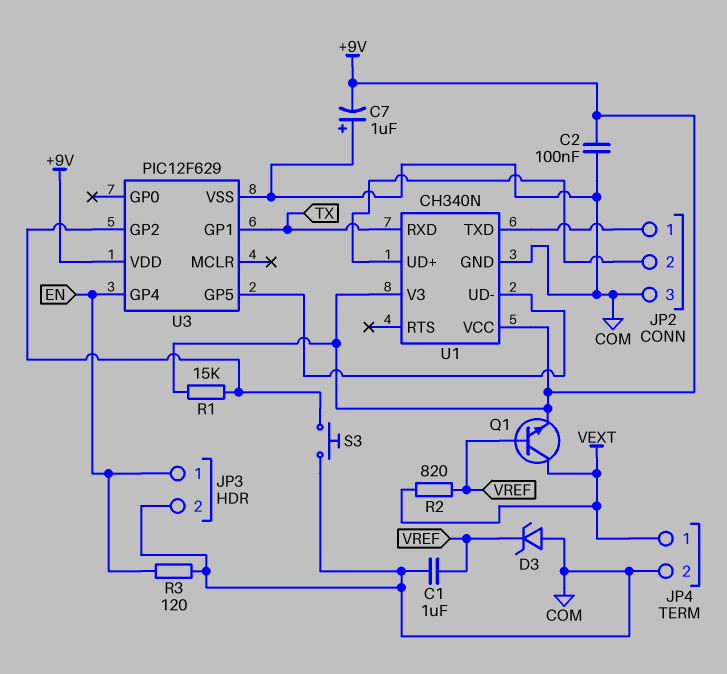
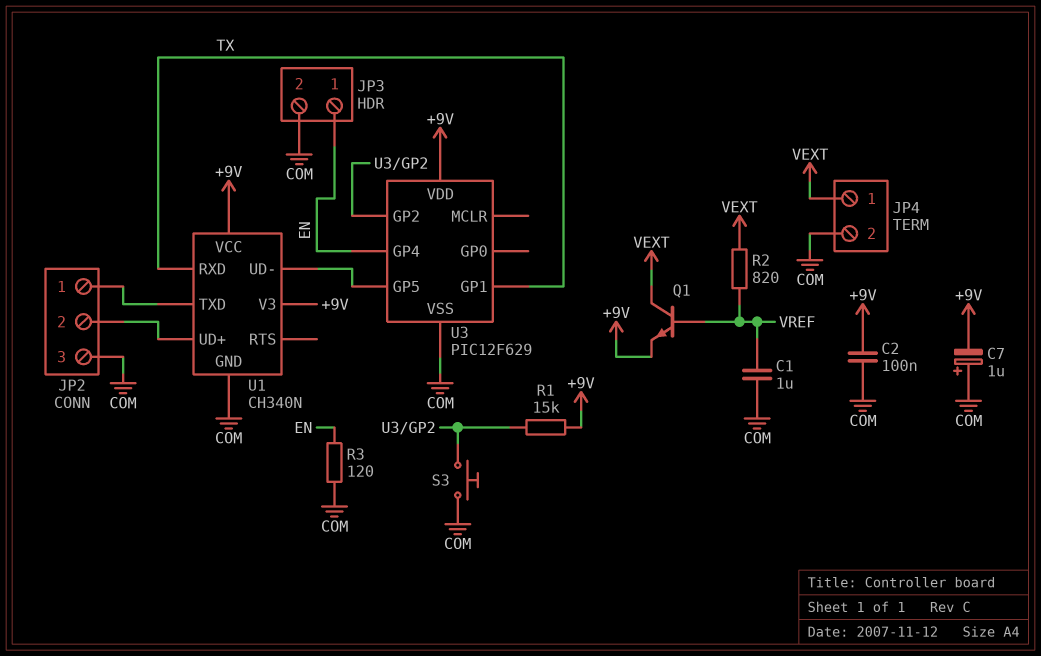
D3: zener (A COM, K VREF) -> none

